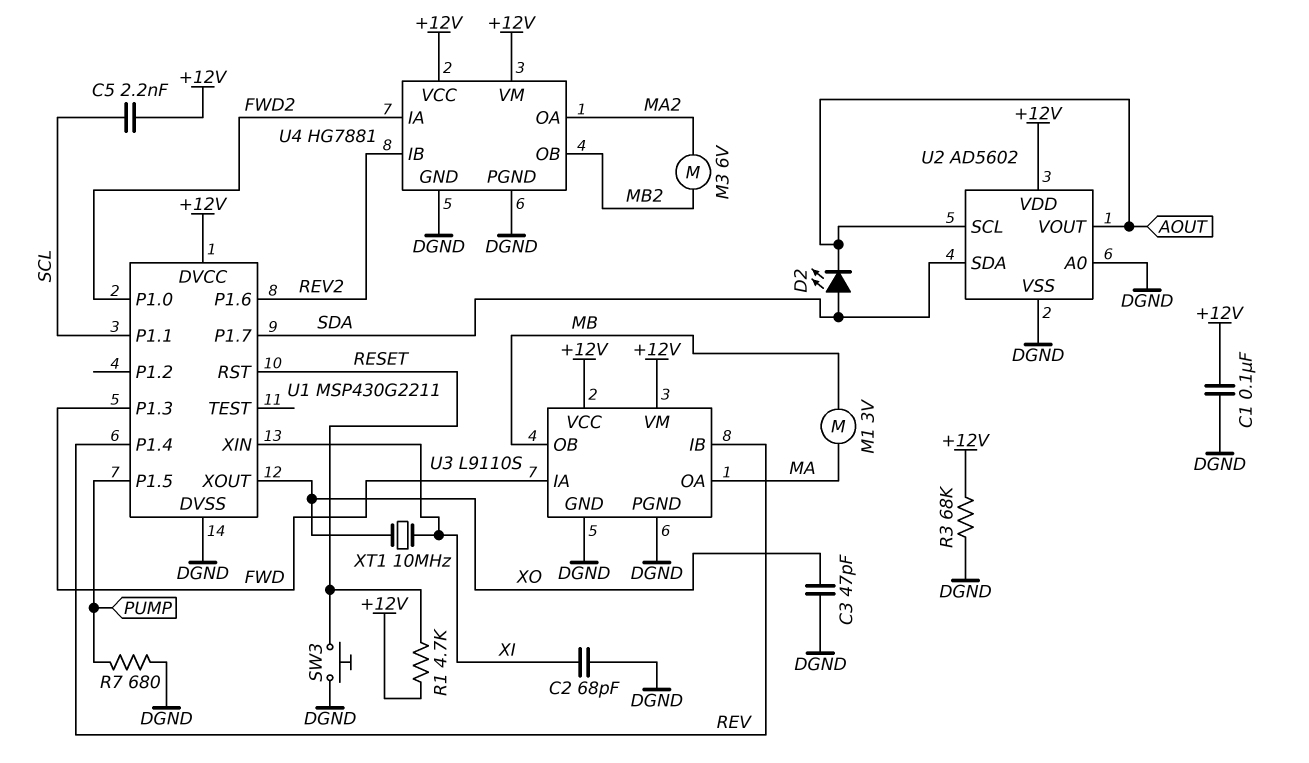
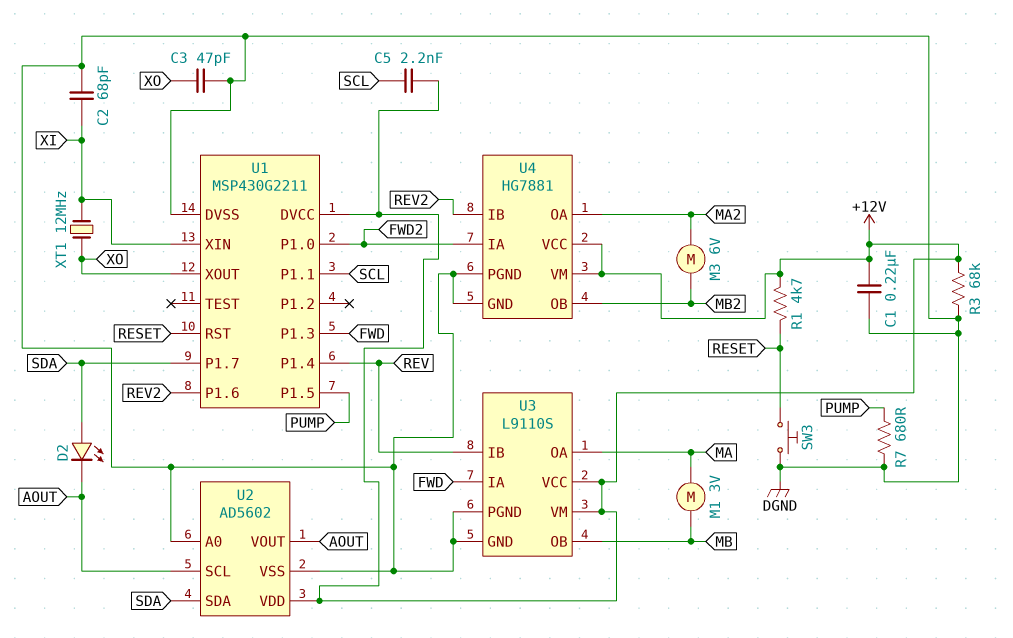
C1: 100nF (+12V, DGND) -> 220nF (+12V, DGND)
XT1: 10MHz (XI, XO) -> 12MHz (XI, XO)

